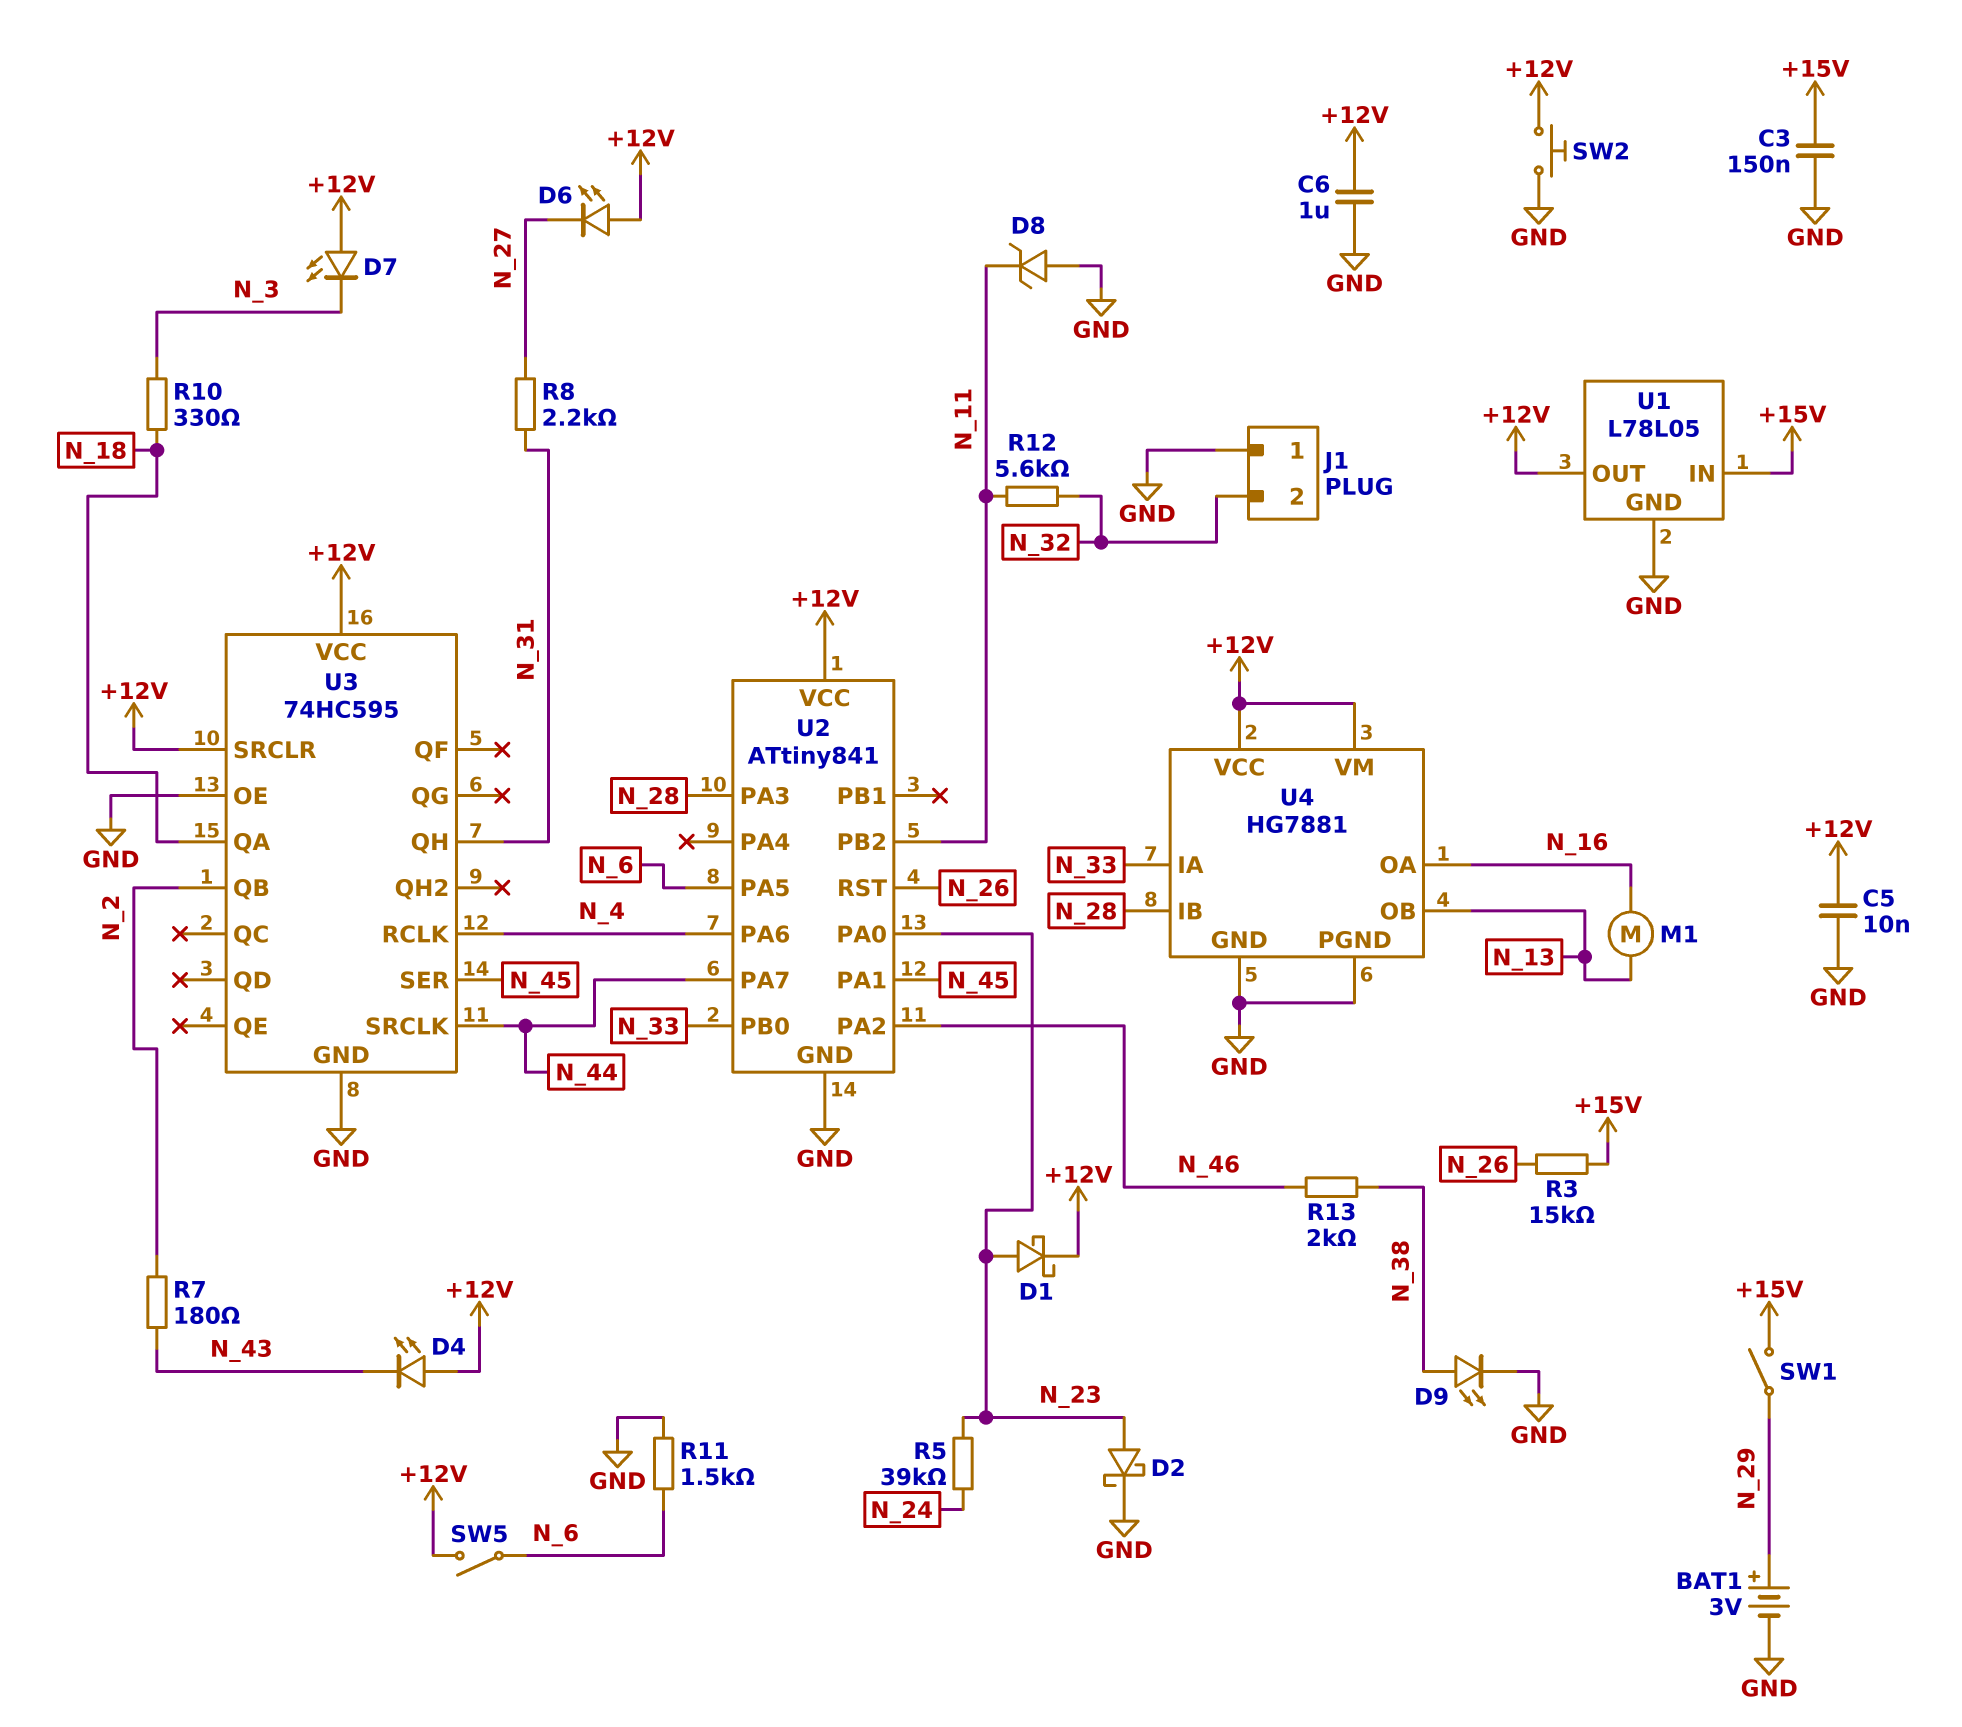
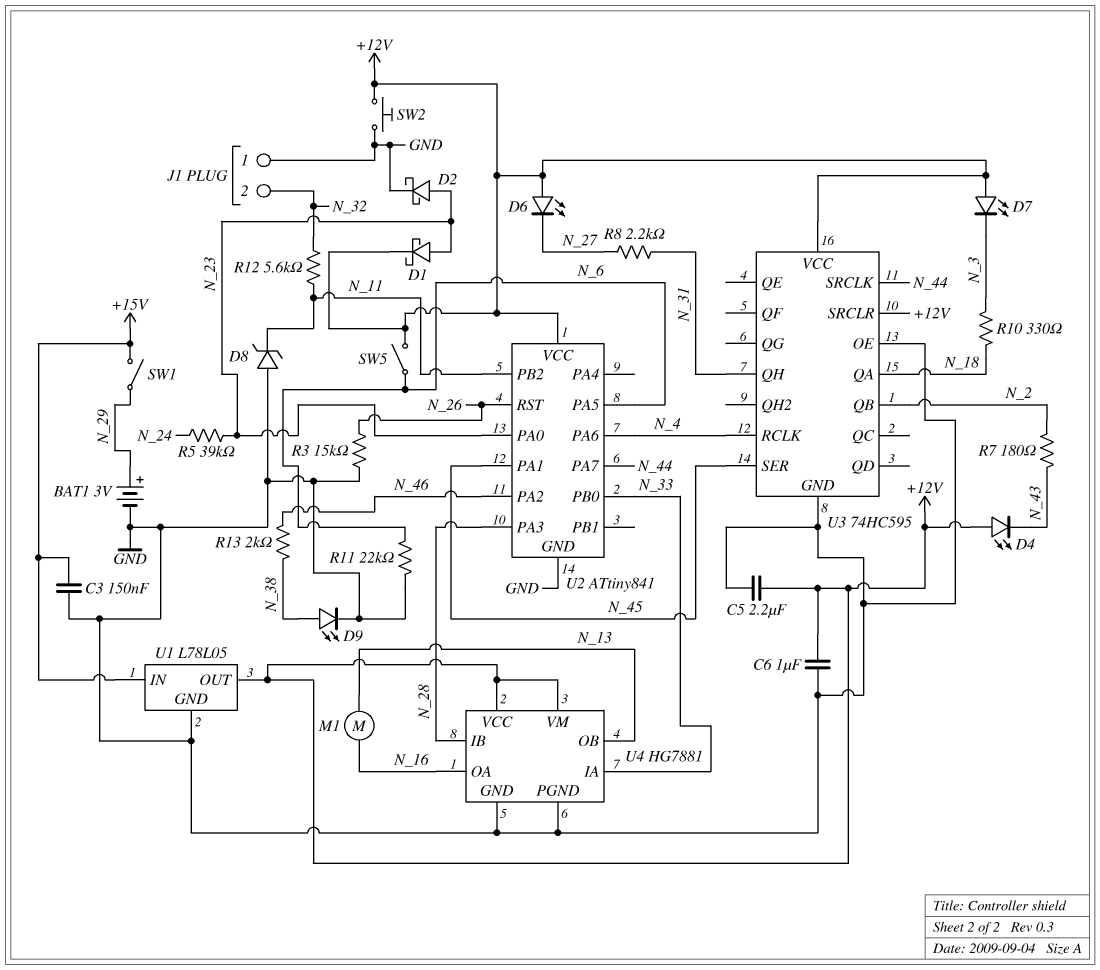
C5: 10nF (+12V, GND) -> 2.2uF (+12V, GND)
R3: 15k (+15V, N_26) -> 15k (GND, N_26)
R11: 1.5k (GND, N_6) -> 22k (GND, N_6)

